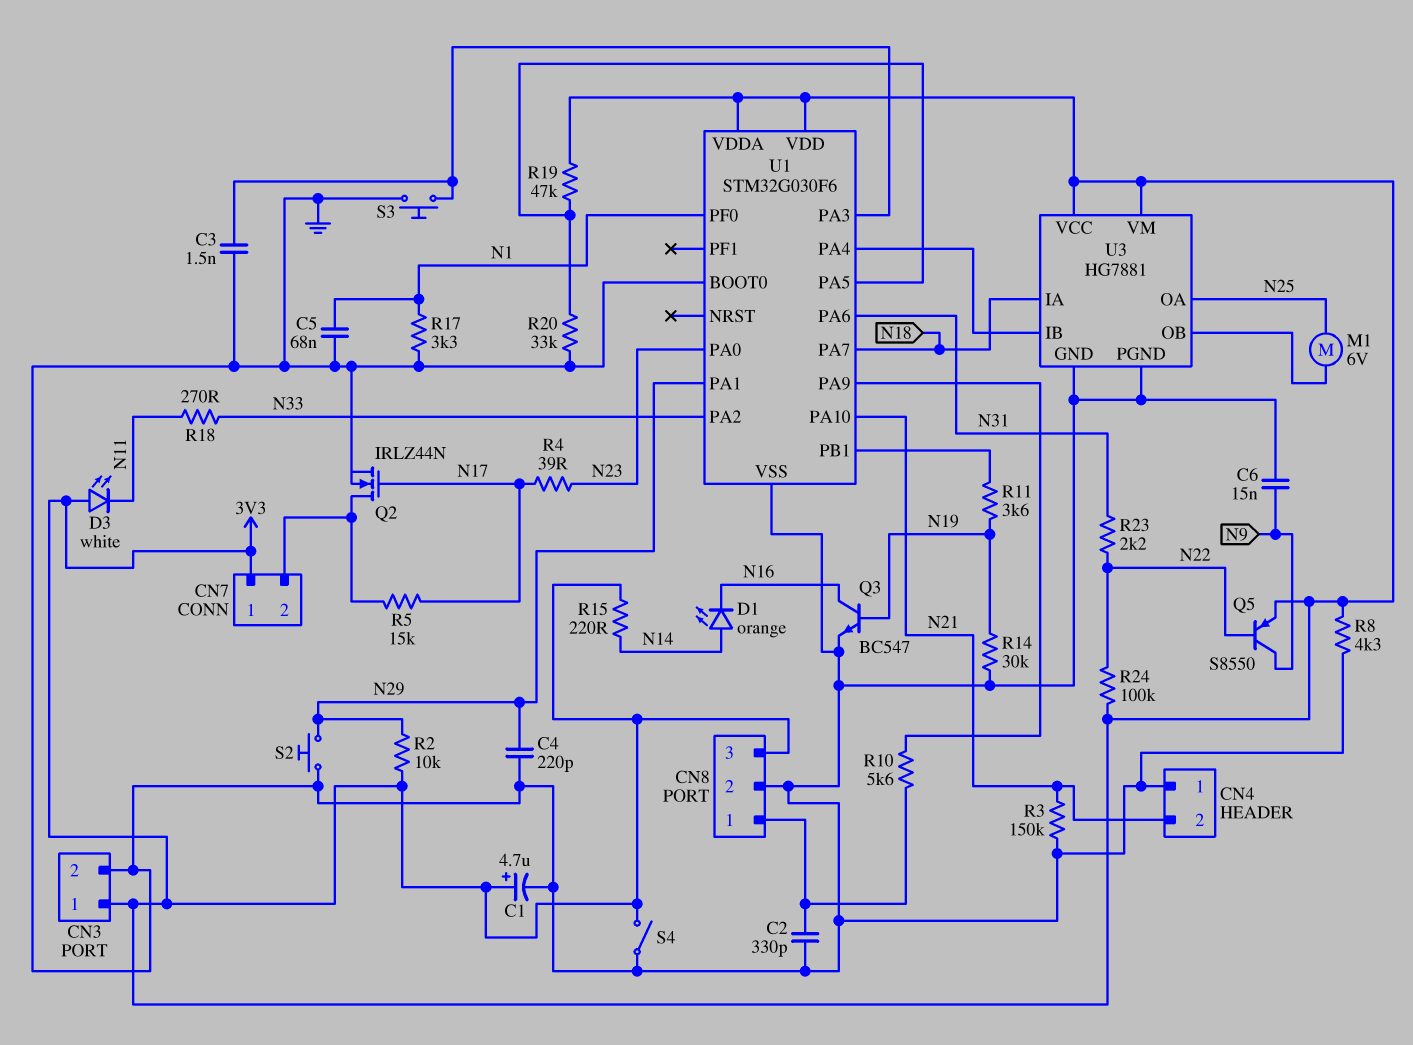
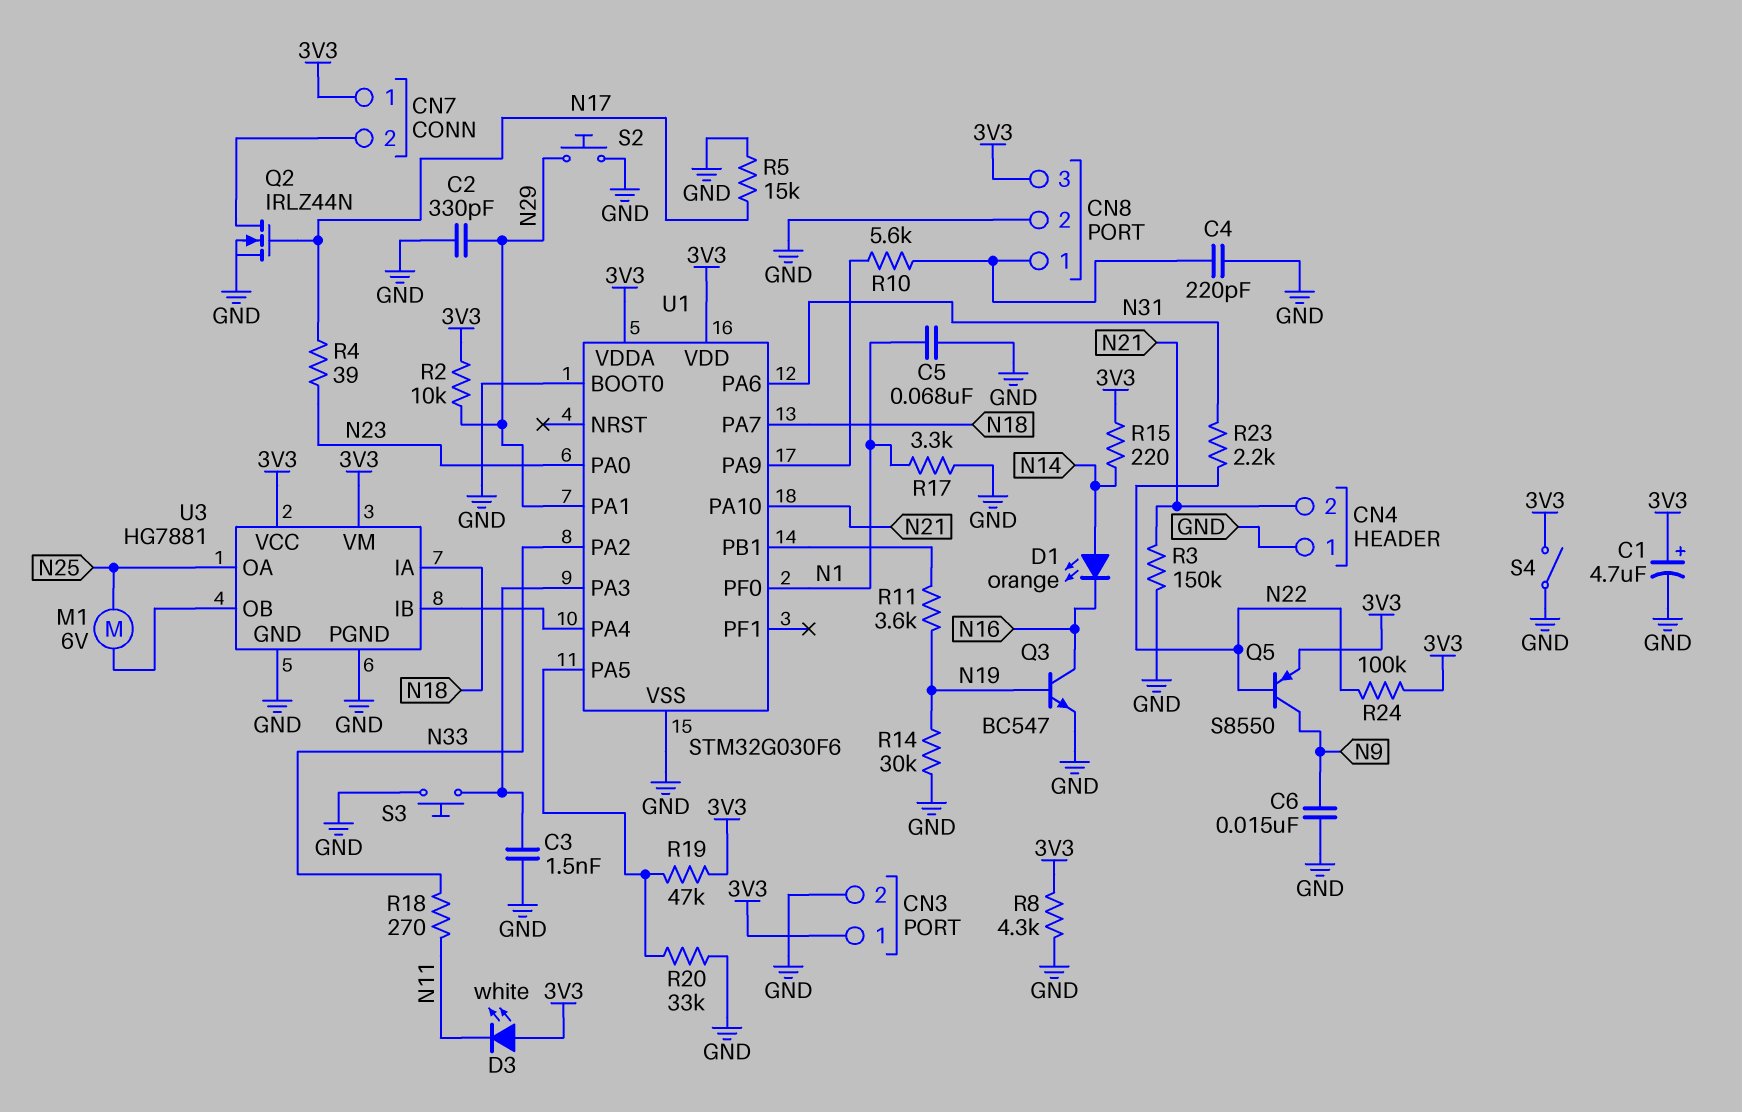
C2: 330pF (CN8/1, GND) -> 330pF (GND, N29)
C4: 220pF (GND, N29) -> 220pF (CN8/1, GND)
R5: 15k (CN7/2, N17) -> 15k (GND, N17)

